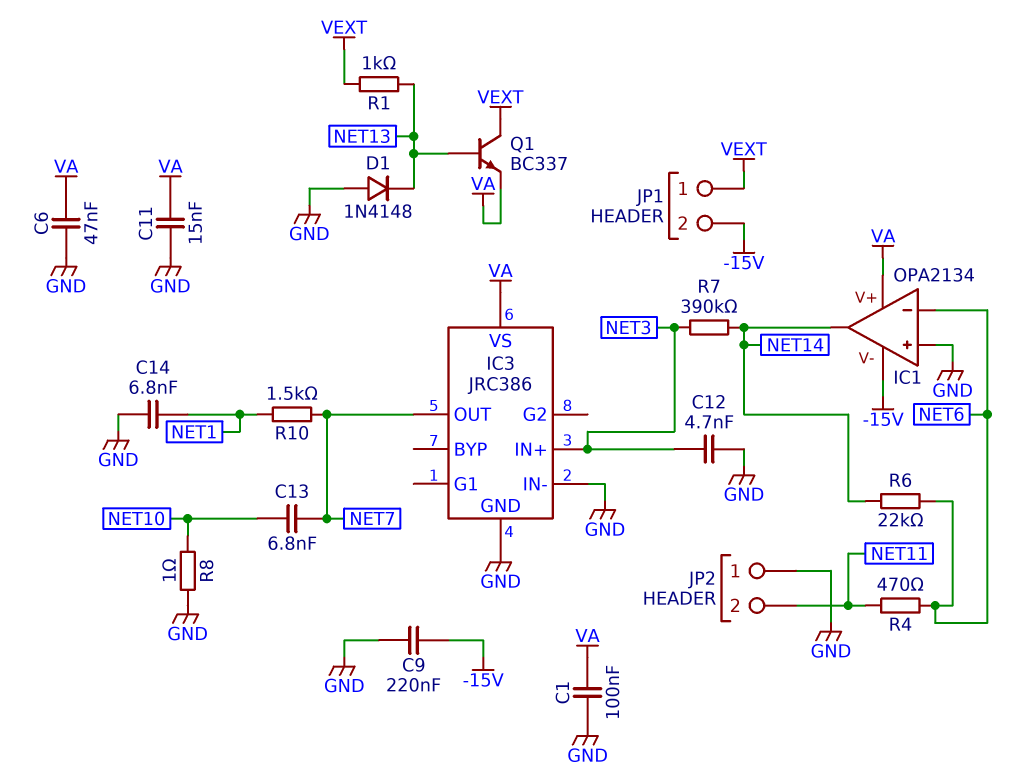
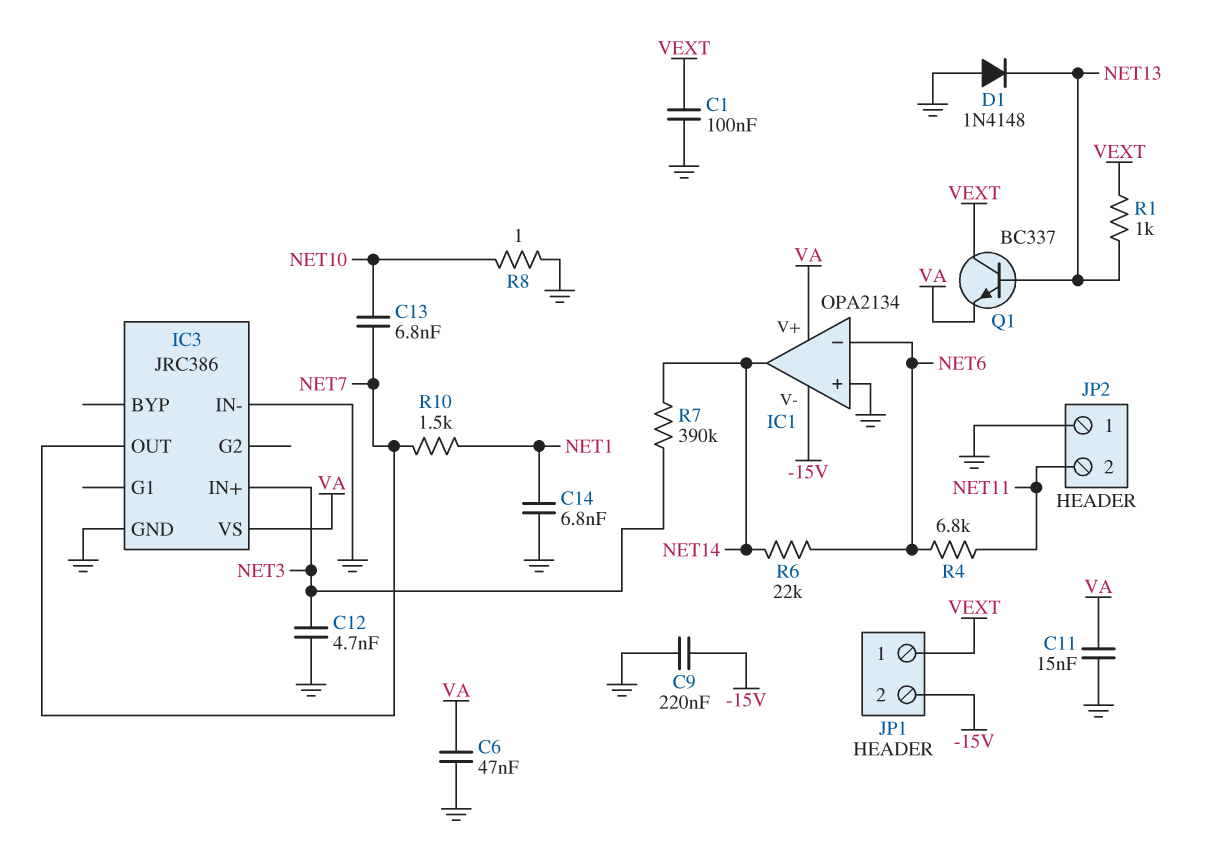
C1: 100nF (GND, VA) -> 100nF (GND, VEXT)
R4: 470 (NET6, NET11) -> 6.8k (NET6, NET11)

